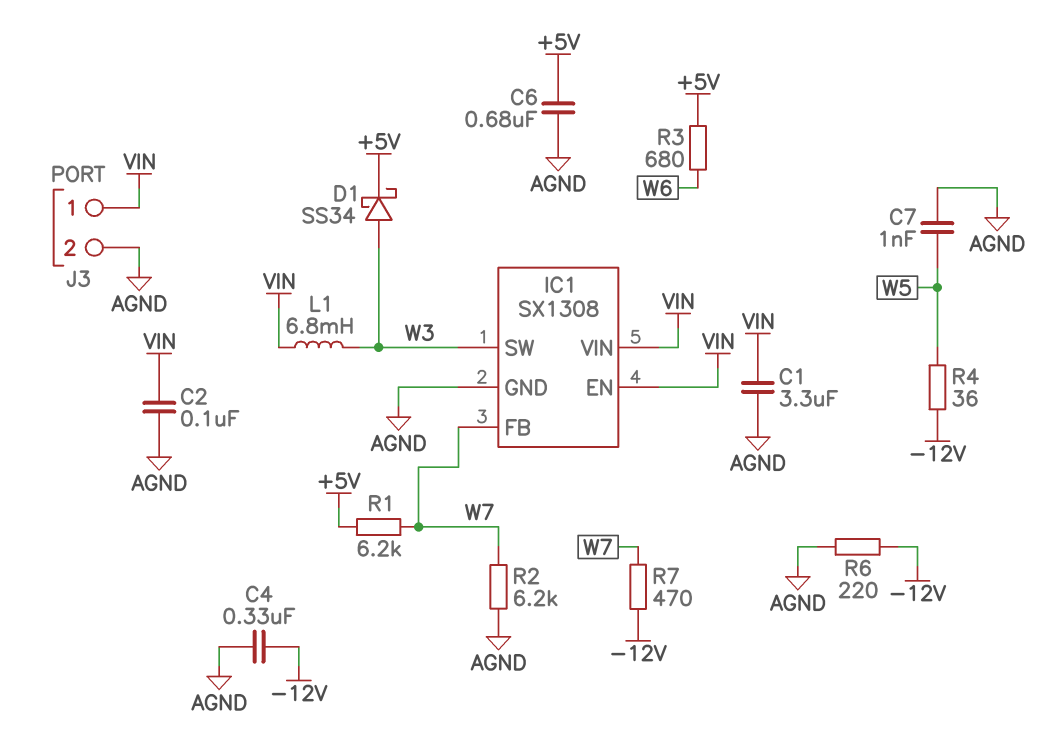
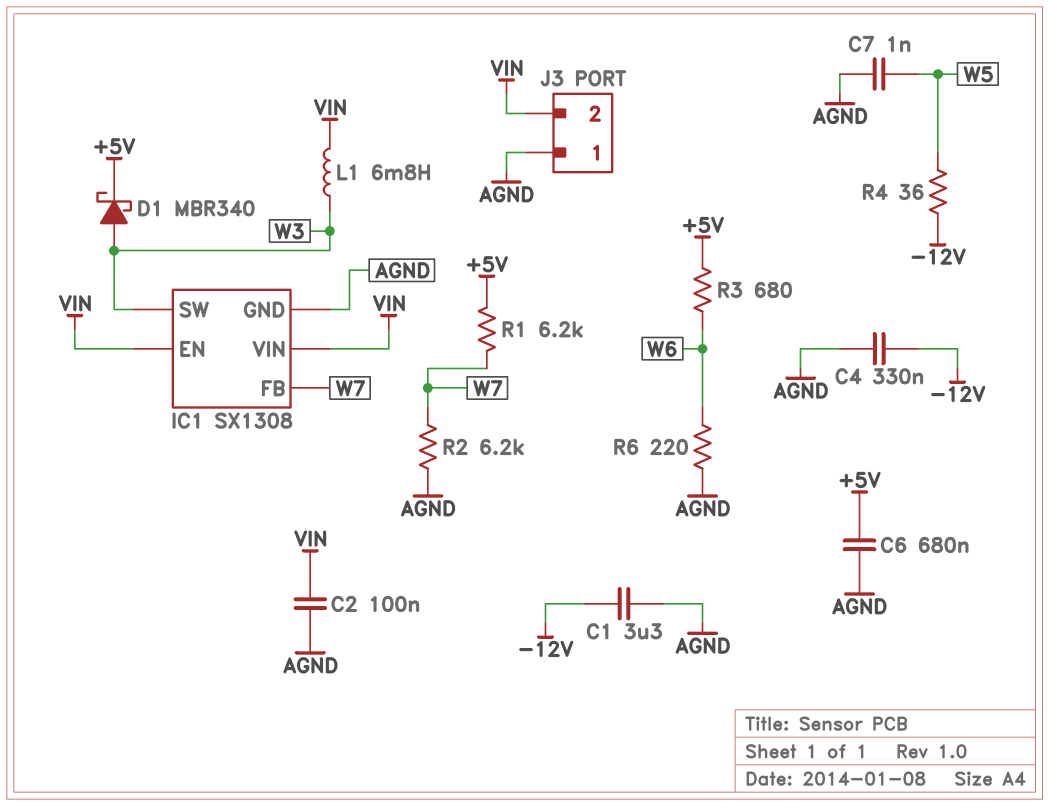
C1: 3.3uF (AGND, VIN) -> 3.3uF (-12V, AGND)
D1: schottky SS34 (A W3, K +5V) -> schottky MBR340 (A W3, K +5V)
J3 pin 1: VIN -> AGND
J3 pin 2: AGND -> VIN
R6: 220 (-12V, AGND) -> 220 (AGND, W6)
R7: 470 (-12V, W7) -> none

